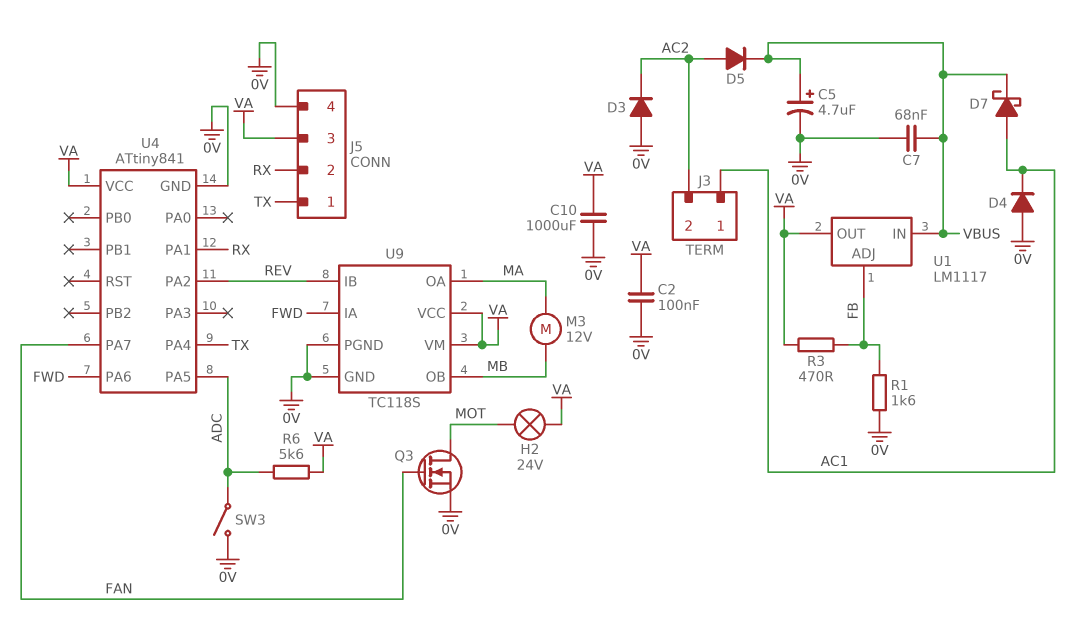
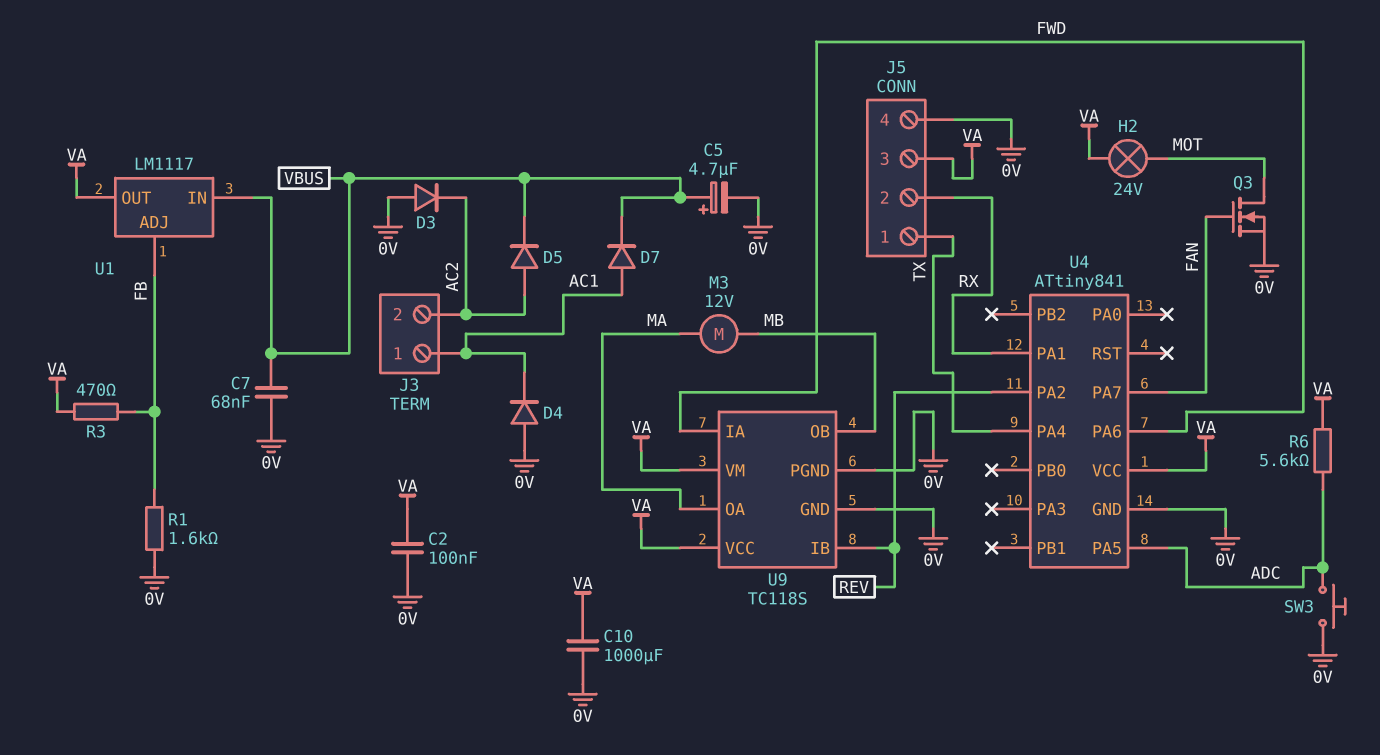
D7: schottky (A AC1, K VBUS) -> diode (A AC1, K VBUS)
SW3: switch (0V, ADC) -> button (0V, ADC)

